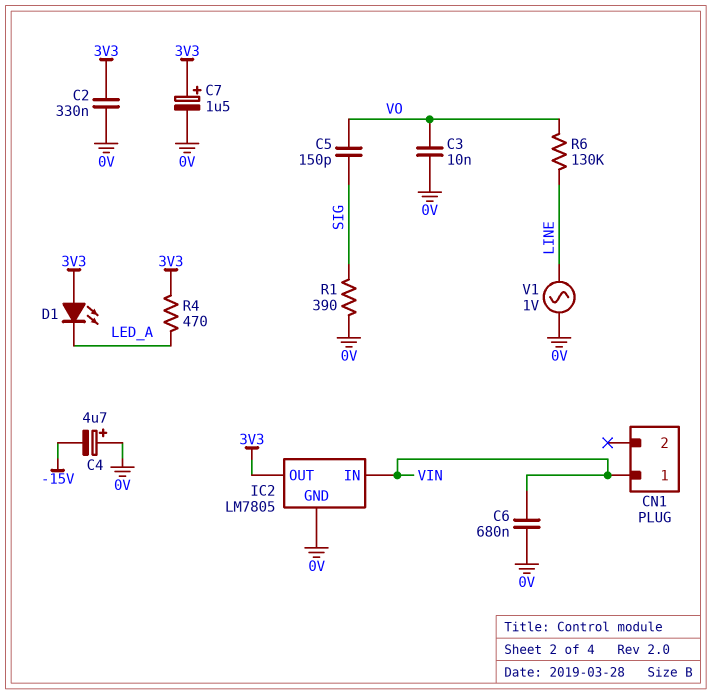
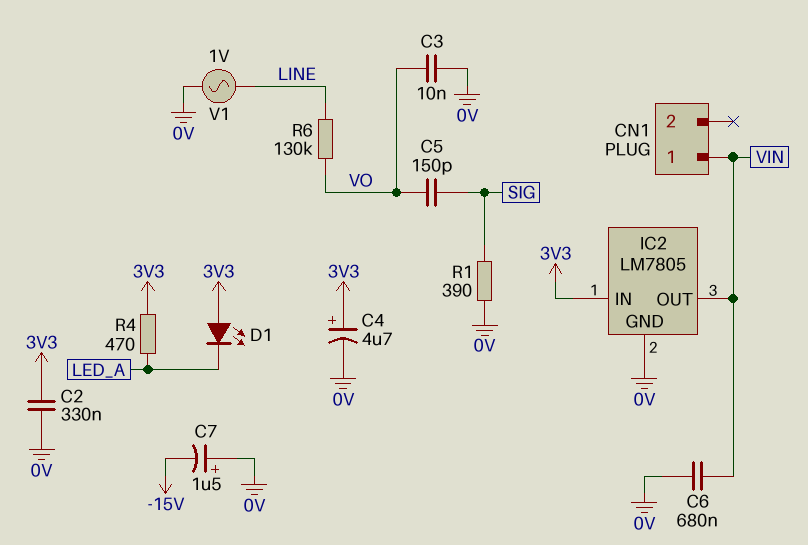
C4: 4.7uF (plus 0V, minus -15V) -> 4.7uF (plus 3V3, minus 0V)
C7: 1.5uF (plus 3V3, minus 0V) -> 1.5uF (plus 0V, minus -15V)
IC2 pin IN: VIN -> 3V3
IC2 pin OUT: 3V3 -> VIN

